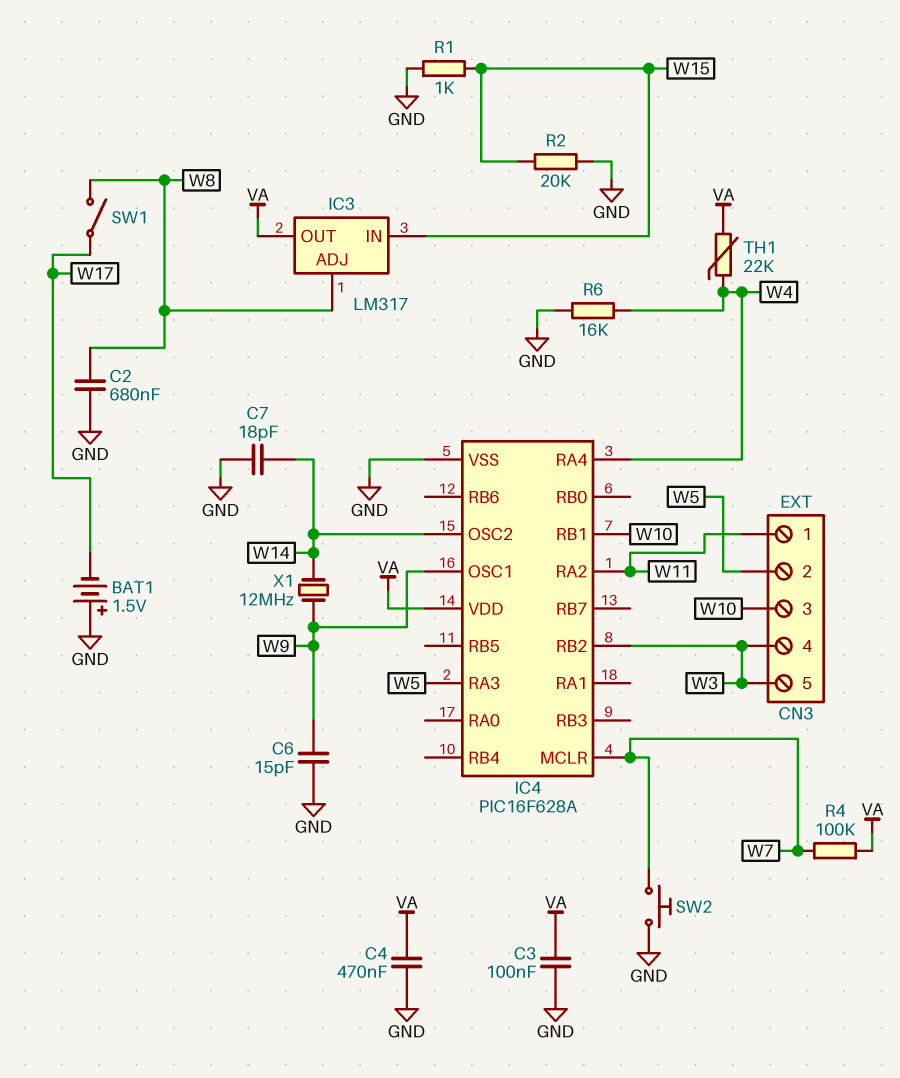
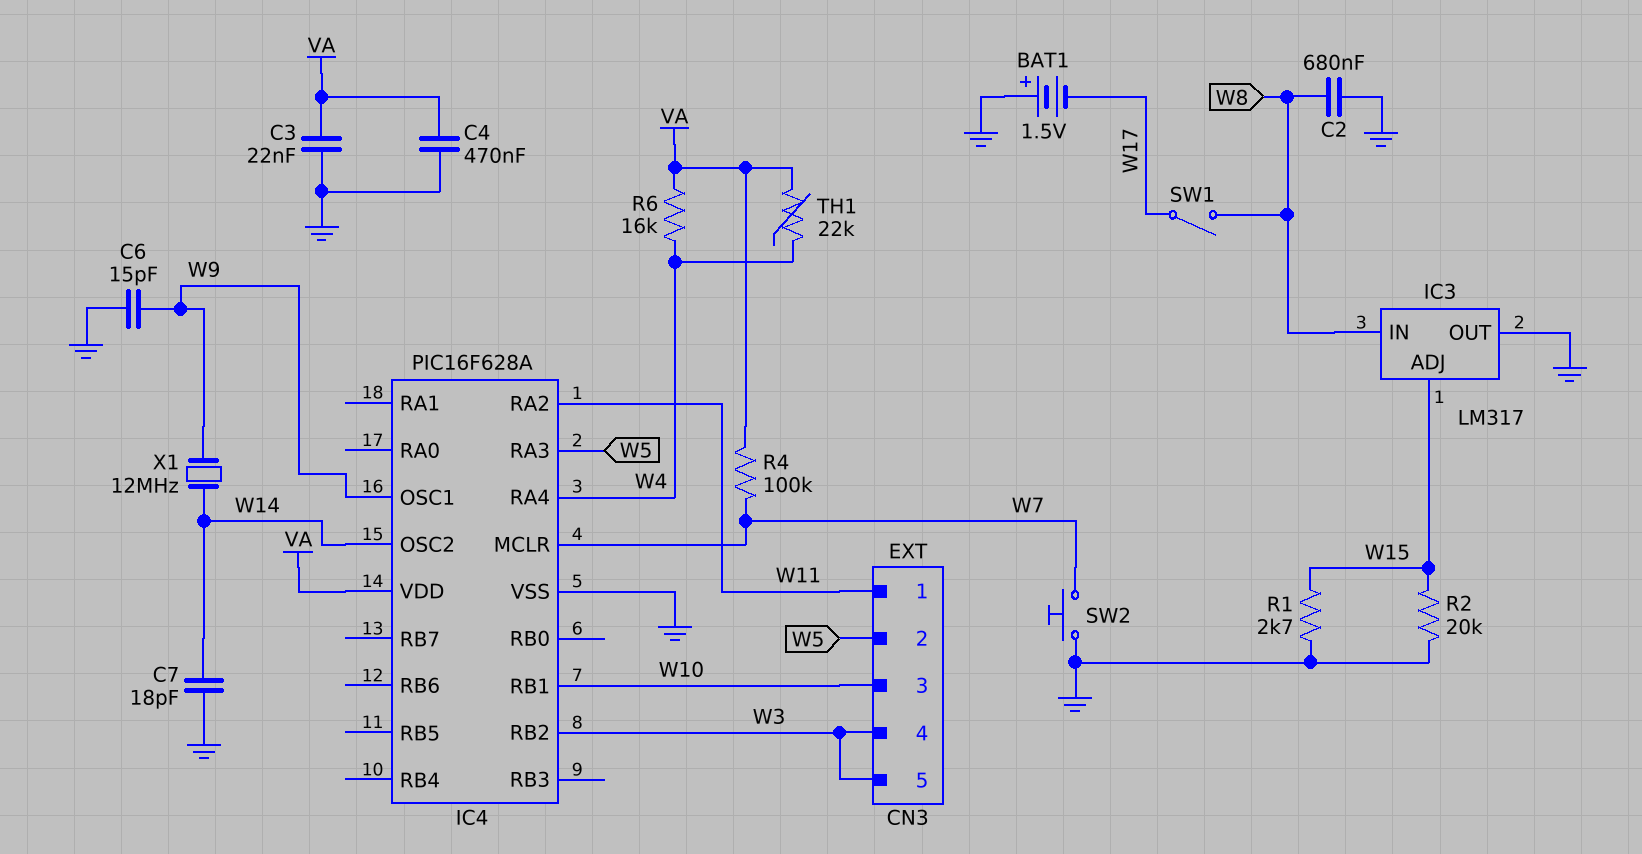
C3: 100nF (GND, VA) -> 22nF (GND, VA)
IC3 pin ADJ: W8 -> W15
IC3 pin IN: W15 -> W8
IC3 pin OUT: VA -> GND
R1: 1k (GND, W15) -> 2.7k (GND, W15)
R6: 16k (GND, W4) -> 16k (VA, W4)

